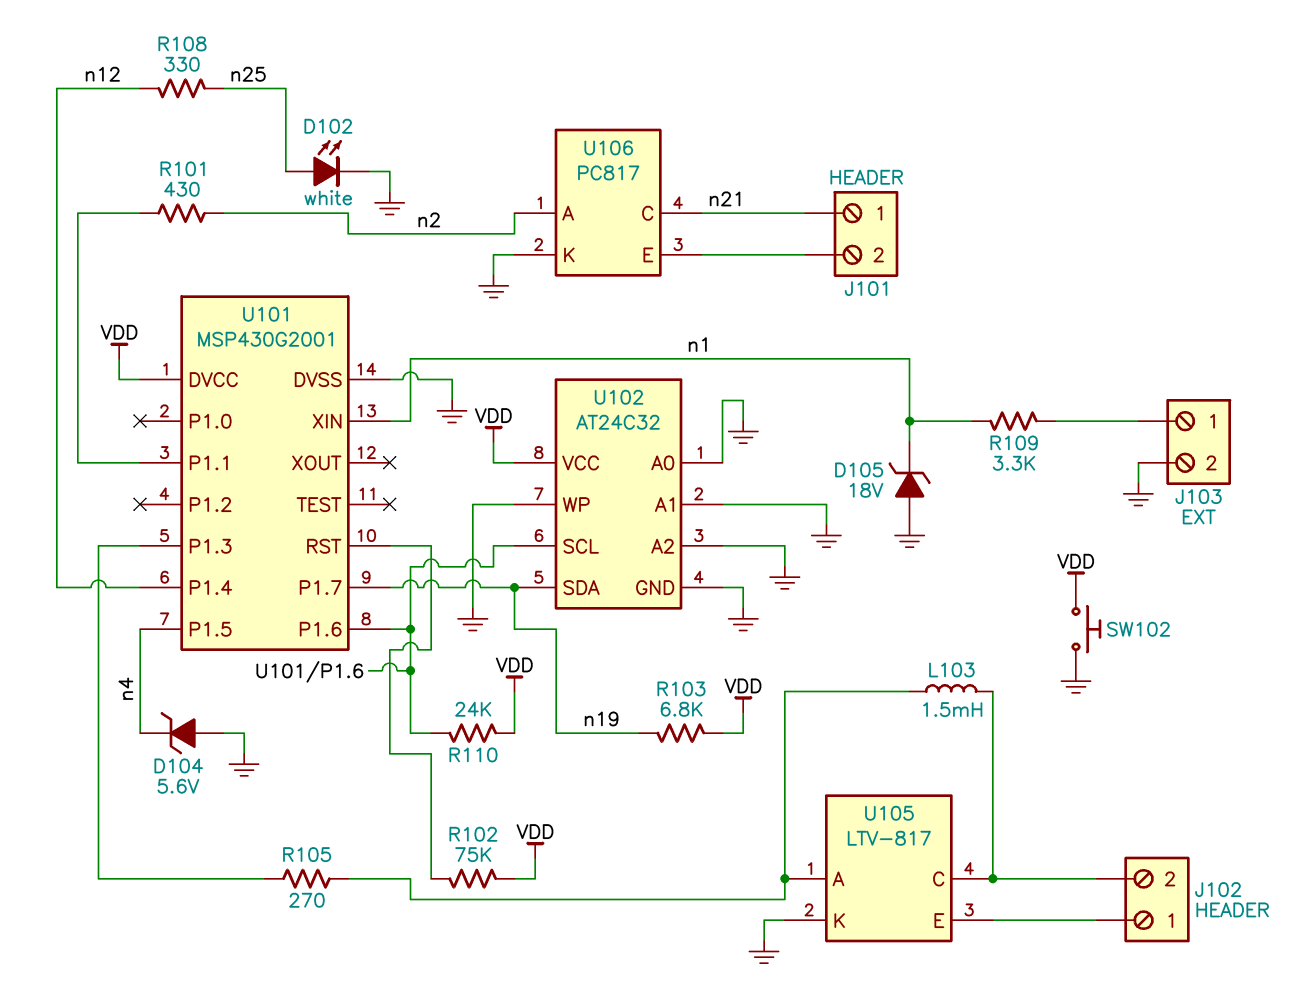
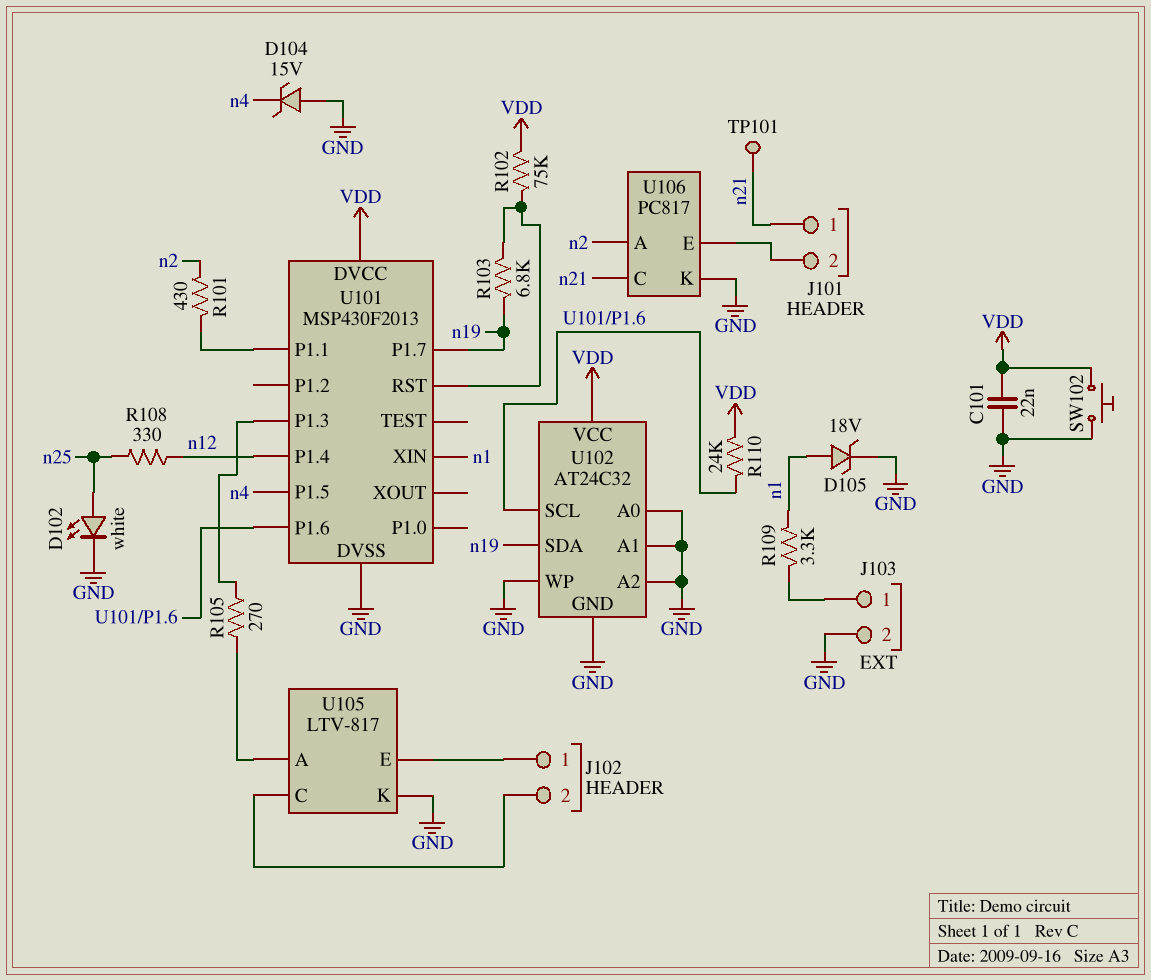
C101: none -> 22nF (GND, VDD)
D104: zener 5.6V (A GND, K n4) -> zener 15V (A GND, K n4)
D105: zener 18V (A GND, K n1) -> zener 18V (A n1, K GND)
L103: 1.5mH (J102/2, U105/A) -> none
R103: 6.8k (VDD, n19) -> 6.8k (U101/RST, n19)
TP101: none -> test point (n21)
U101: MSP430G2001 -> MSP430F2013

